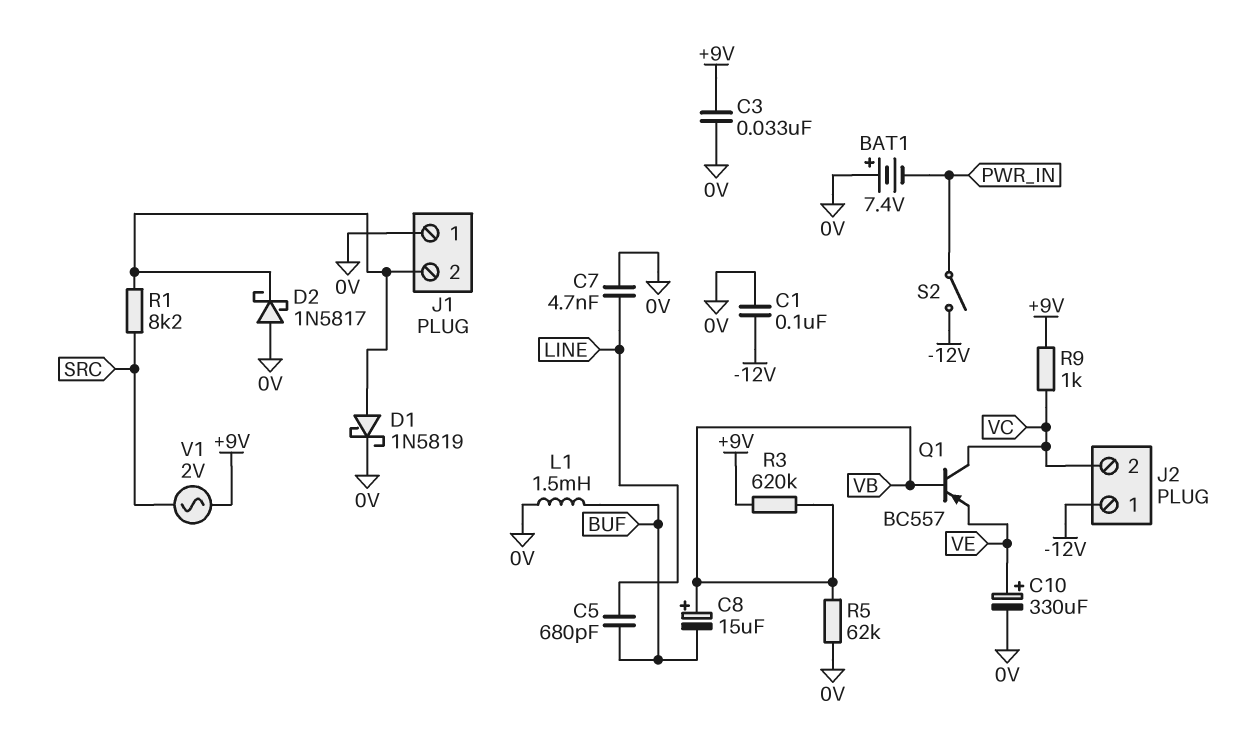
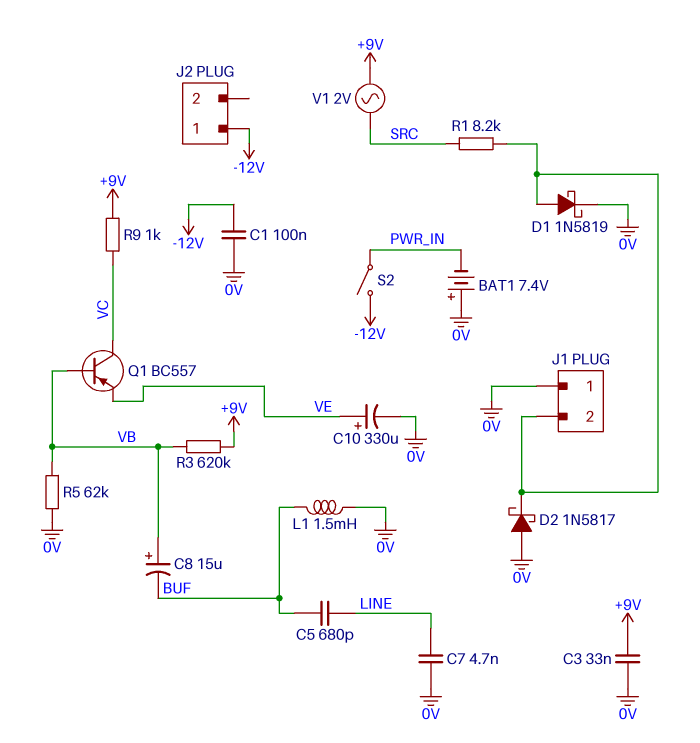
J2 pin 2: VC -> none

